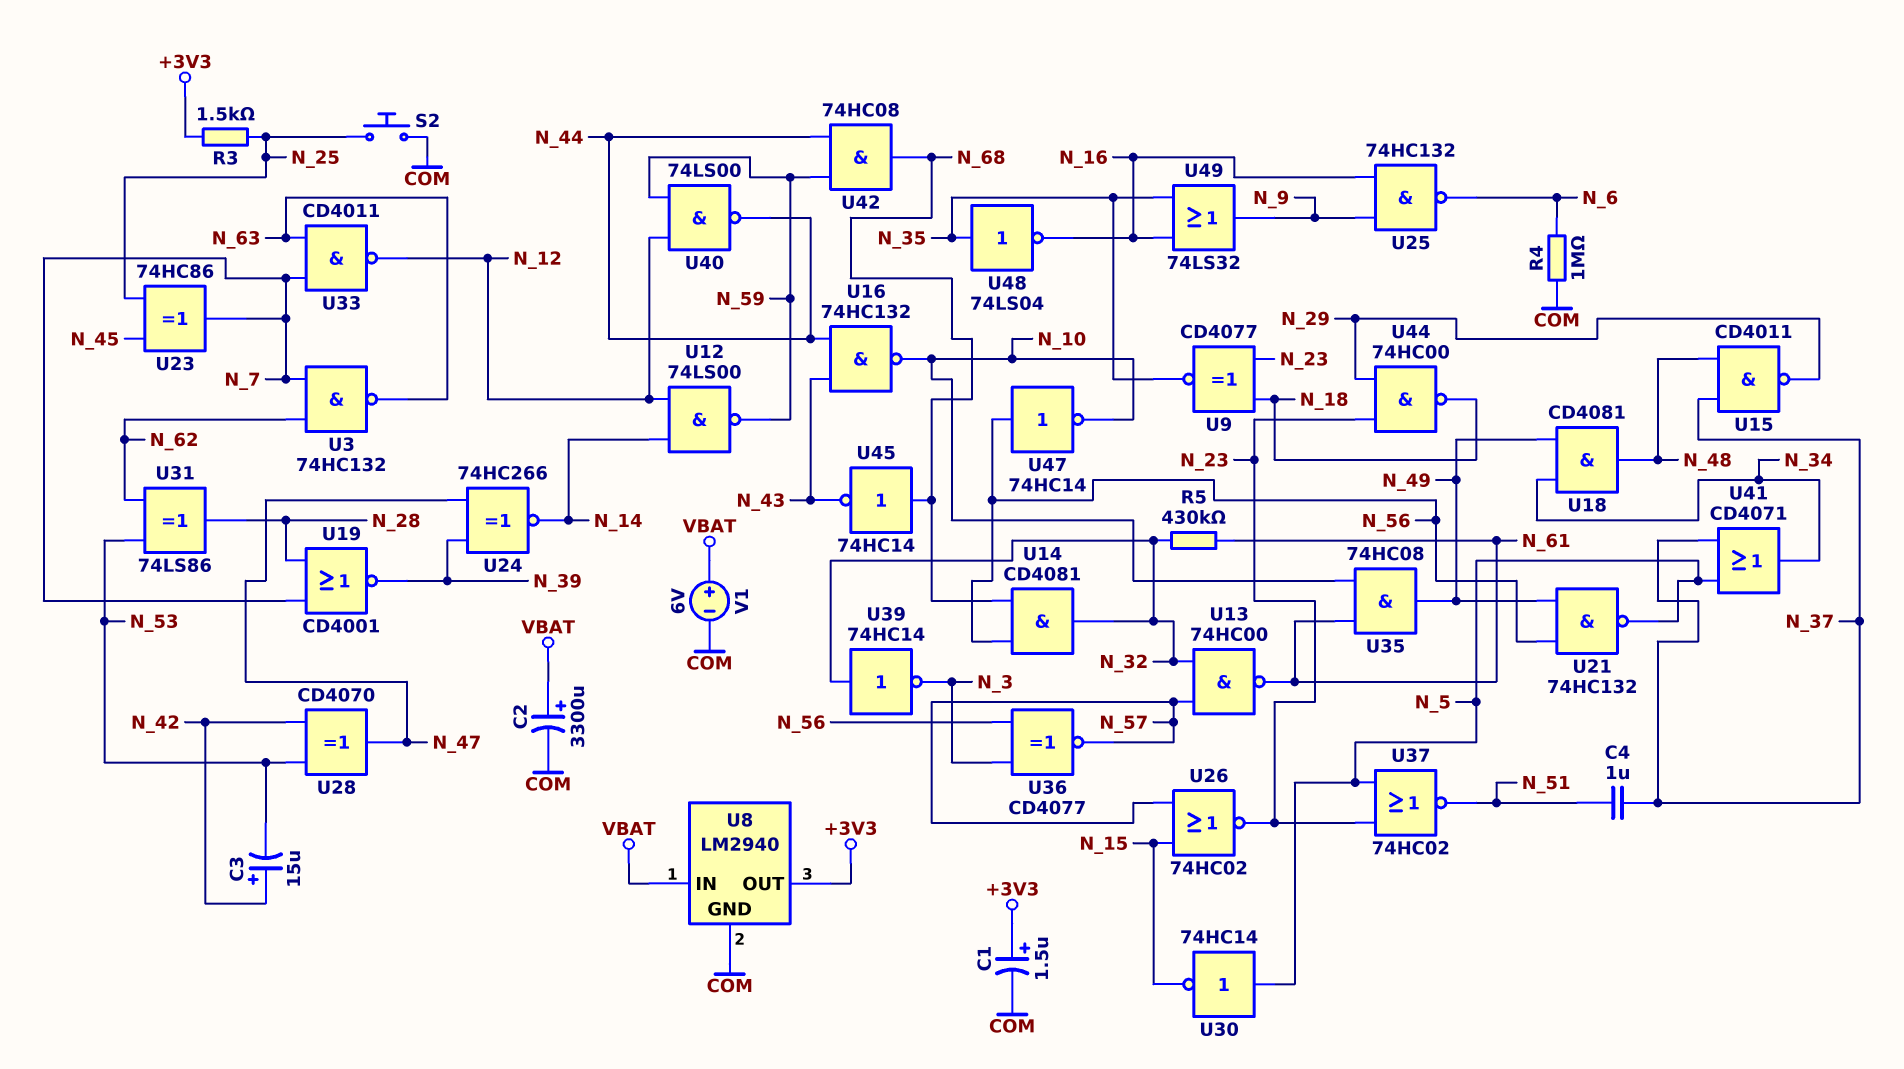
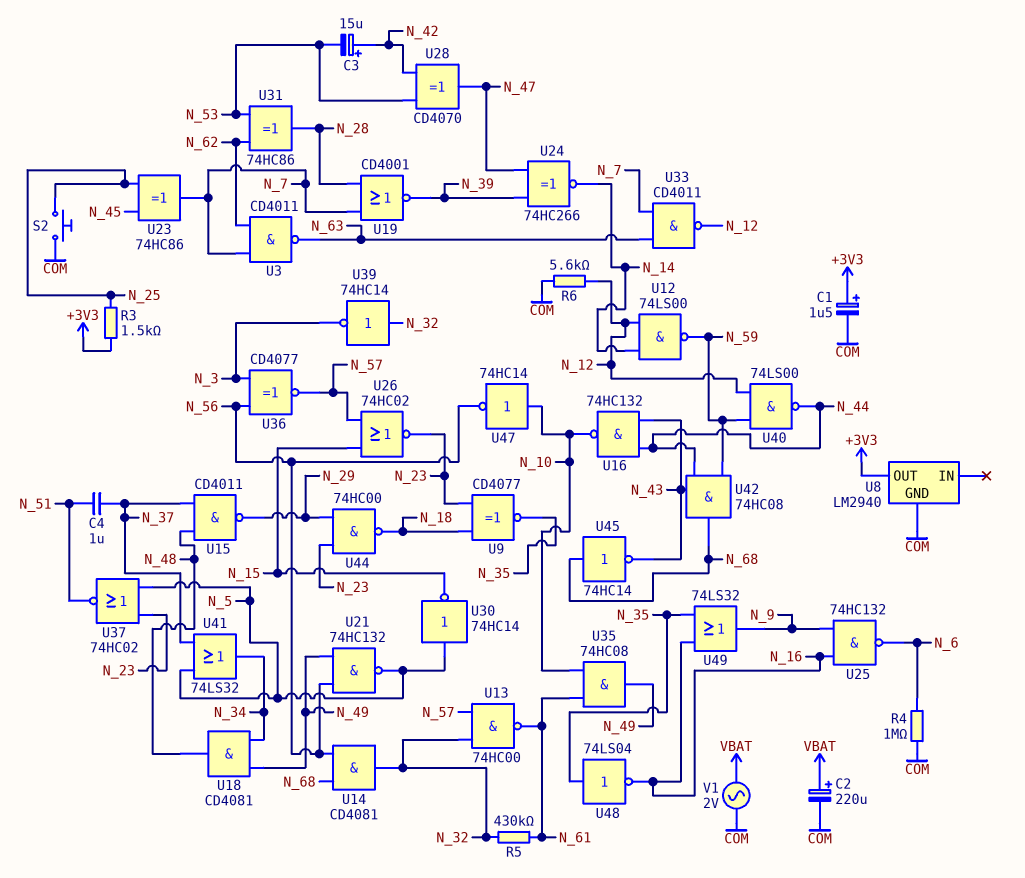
C2: 3300uF (plus VBAT, minus COM) -> 220uF (plus VBAT, minus COM)
R6: none -> 5.6k (COM, N_12)
U3: NAND 74HC132 (in N_7, in N_62, out N_63) -> NAND CD4011 (in N_7, in N_62, out N_63)
U8 pin IN: VBAT -> none
U31: XOR 74LS86 (in N_53, in N_62, out N_28) -> XOR 74HC86 (in N_53, in N_62, out N_28)
U41: OR CD4071 (in N_5, in N_37, out N_34) -> OR 74LS32 (in N_5, in N_37, out N_34)
U47: NOT 74HC14 (in N_56, out N_10) -> NOT 74HC14 (in N_10, out N_56)
V1: 6V (plus VBAT, minus COM) -> AC 2V (COM, VBAT)

